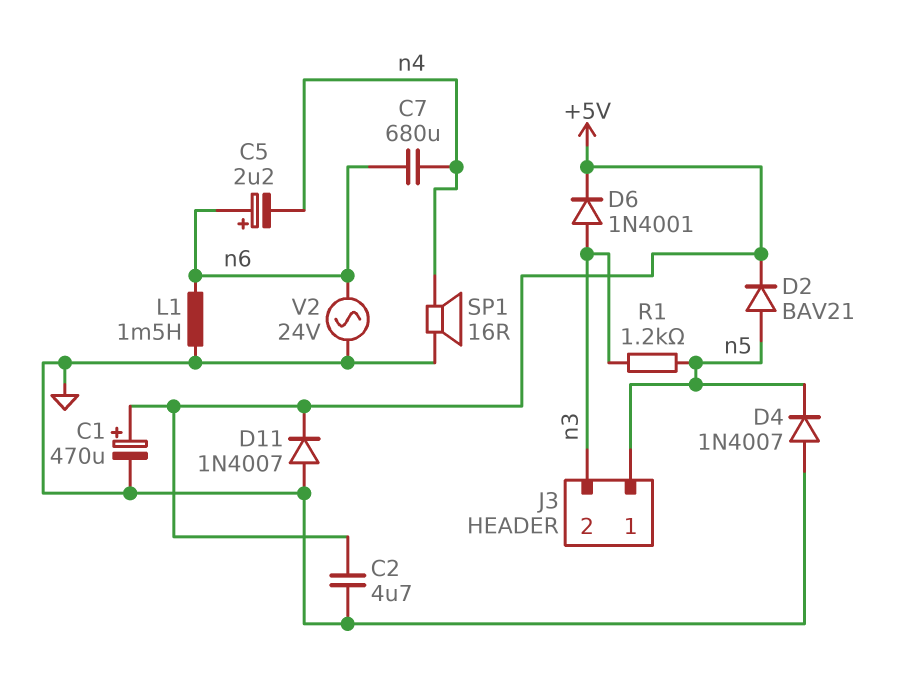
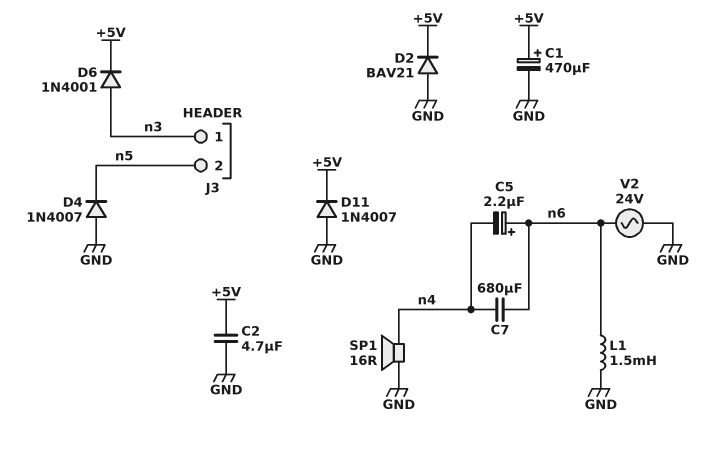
D2: diode BAV21 (A n5, K +5V) -> diode BAV21 (A GND, K +5V)
J3 pin 1: n5 -> n3
J3 pin 2: n3 -> n5
R1: 1.2k (n3, n5) -> none

